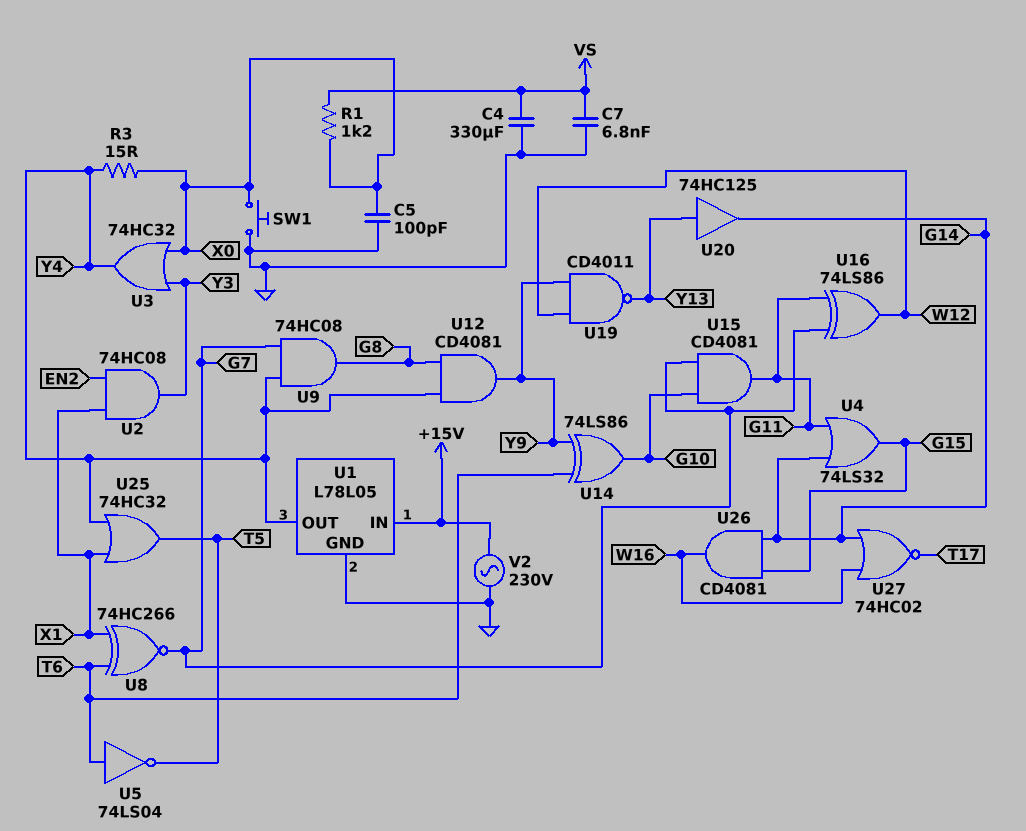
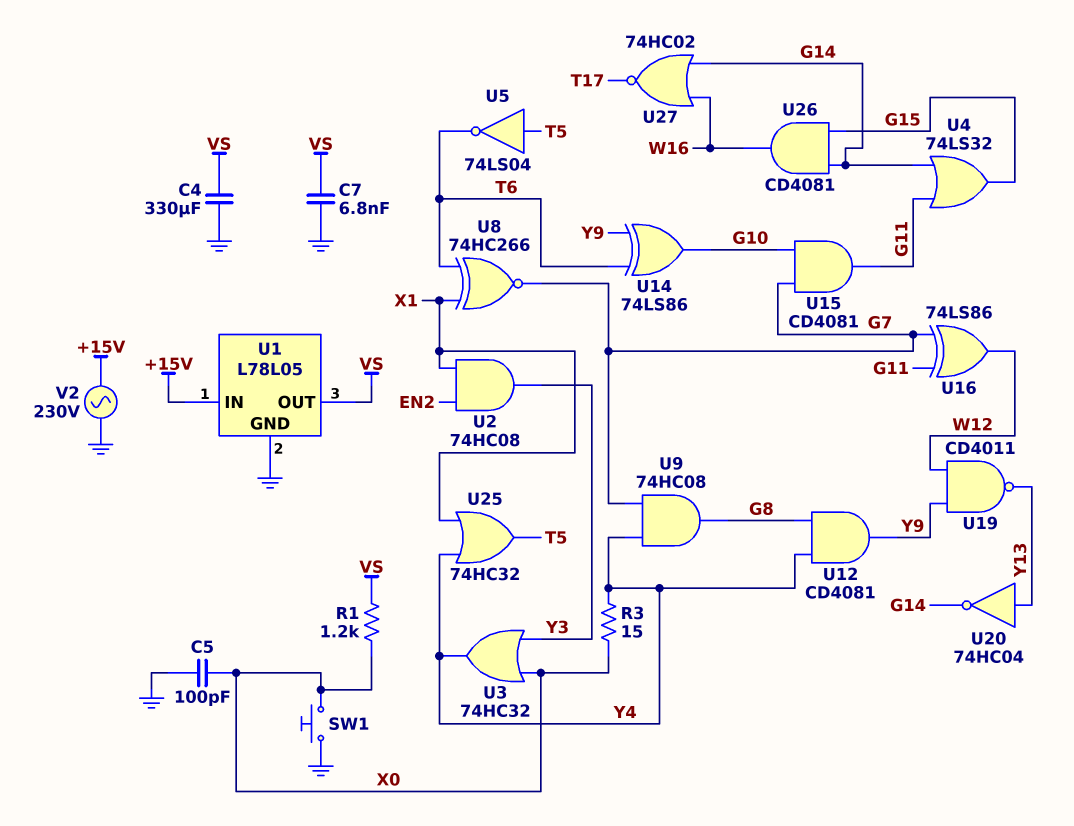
U1 pin OUT: Y4 -> VS
U5: NOT 74LS04 (in T6, out T5) -> NOT 74LS04 (in T5, out T6)
U20: buffer 74HC125 (in Y13, out G14) -> NOT 74HC04 (in Y13, out G14)

